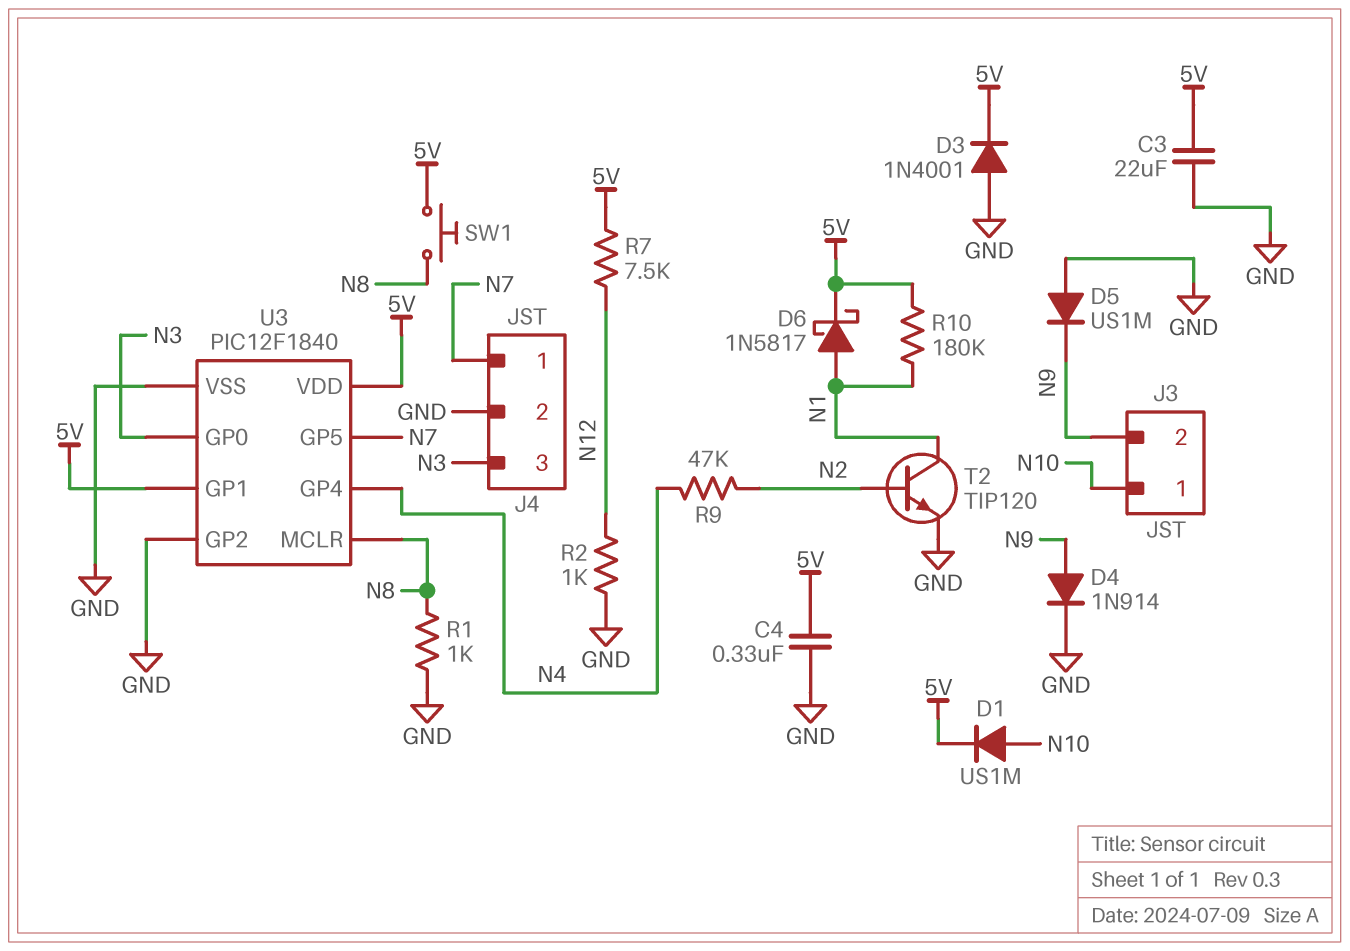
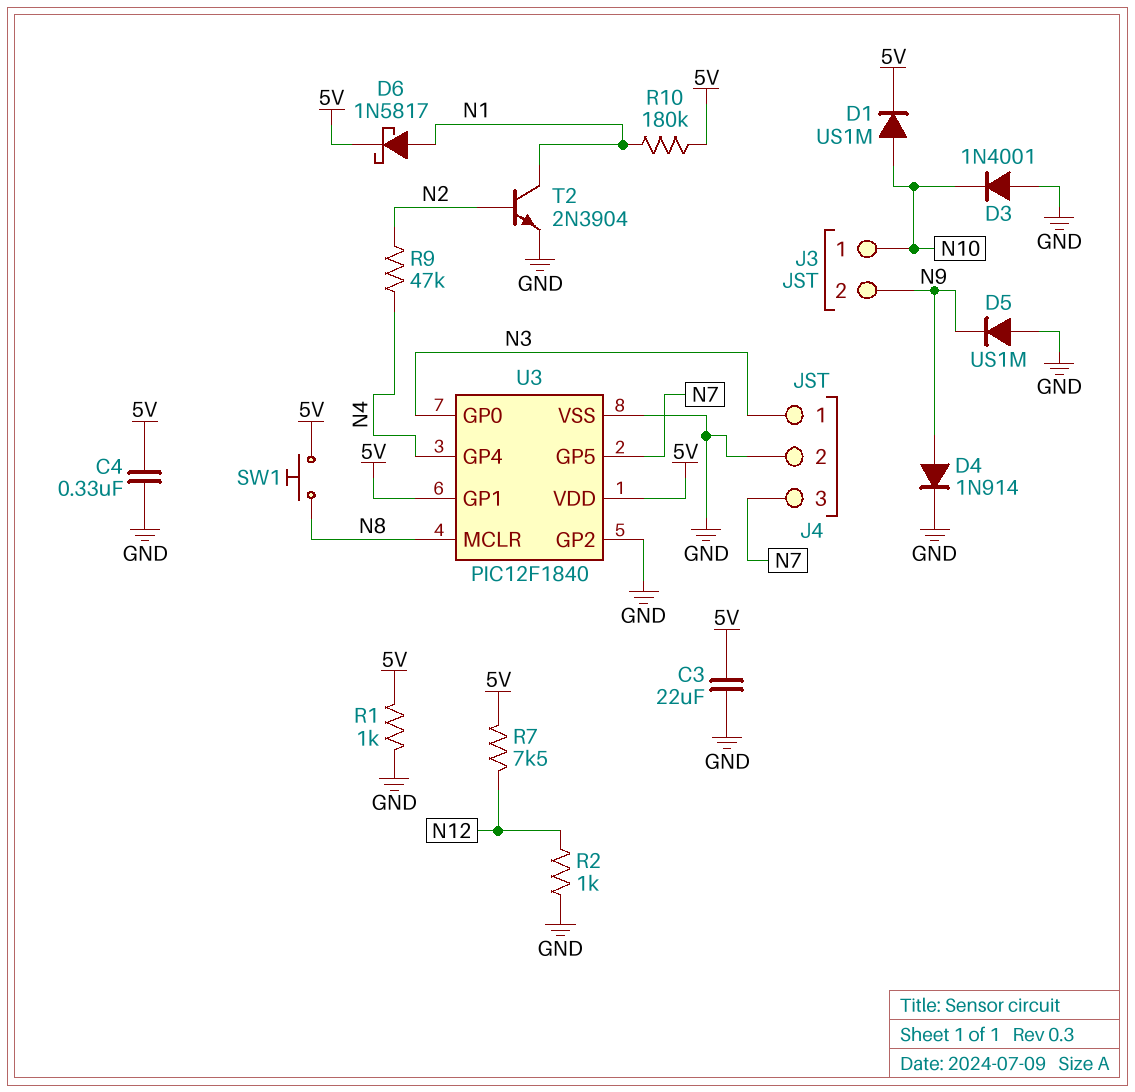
D3: diode 1N4001 (A GND, K 5V) -> diode 1N4001 (A GND, K N10)
J4 pin 1: N7 -> N3
J4 pin 3: N3 -> N7
R1: 1k (GND, N8) -> 1k (5V, GND)
T2: NPN TIP120 (B N2, C N1, E GND) -> NPN 2N3904 (B N2, C N1, E GND)

